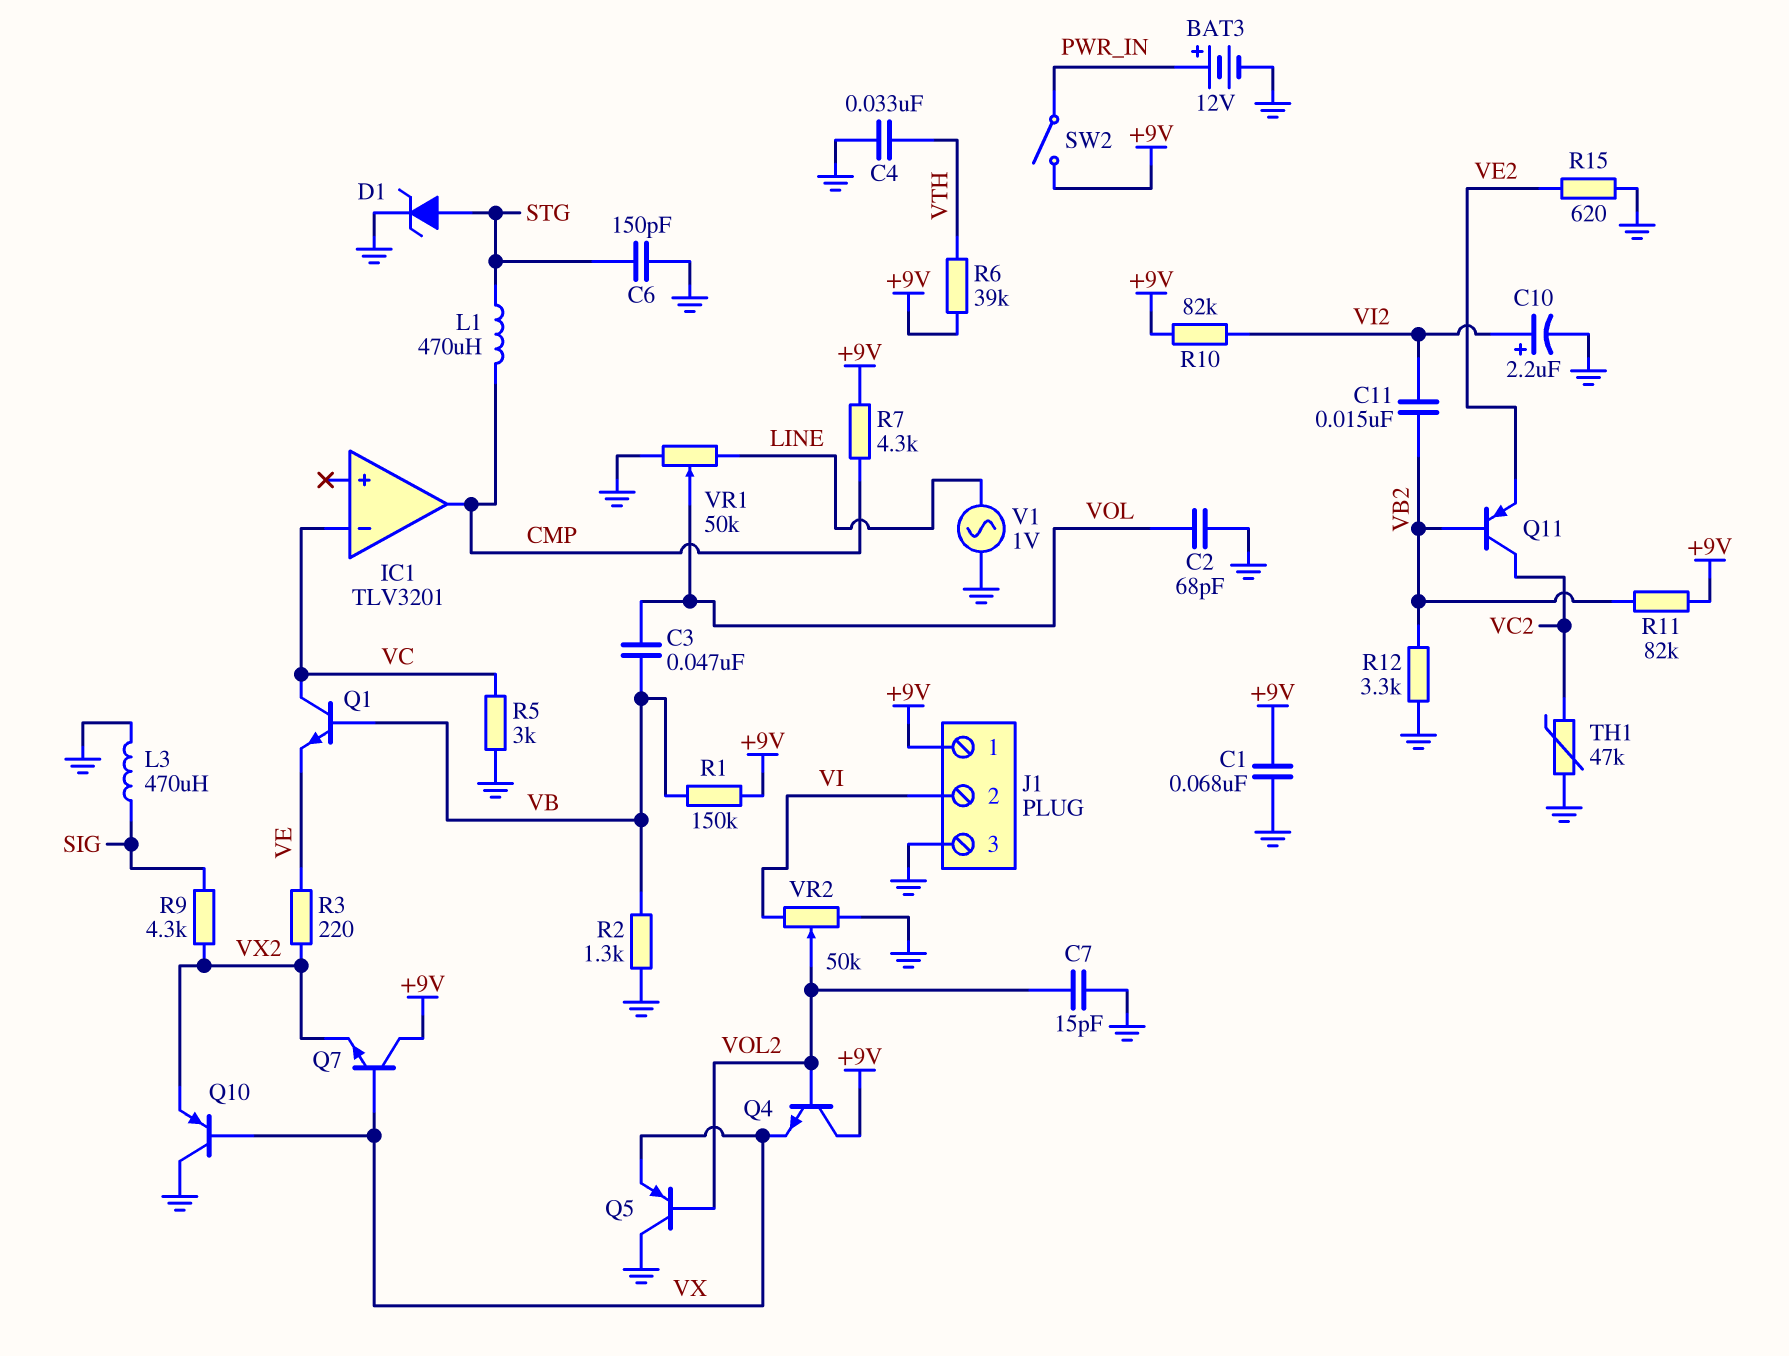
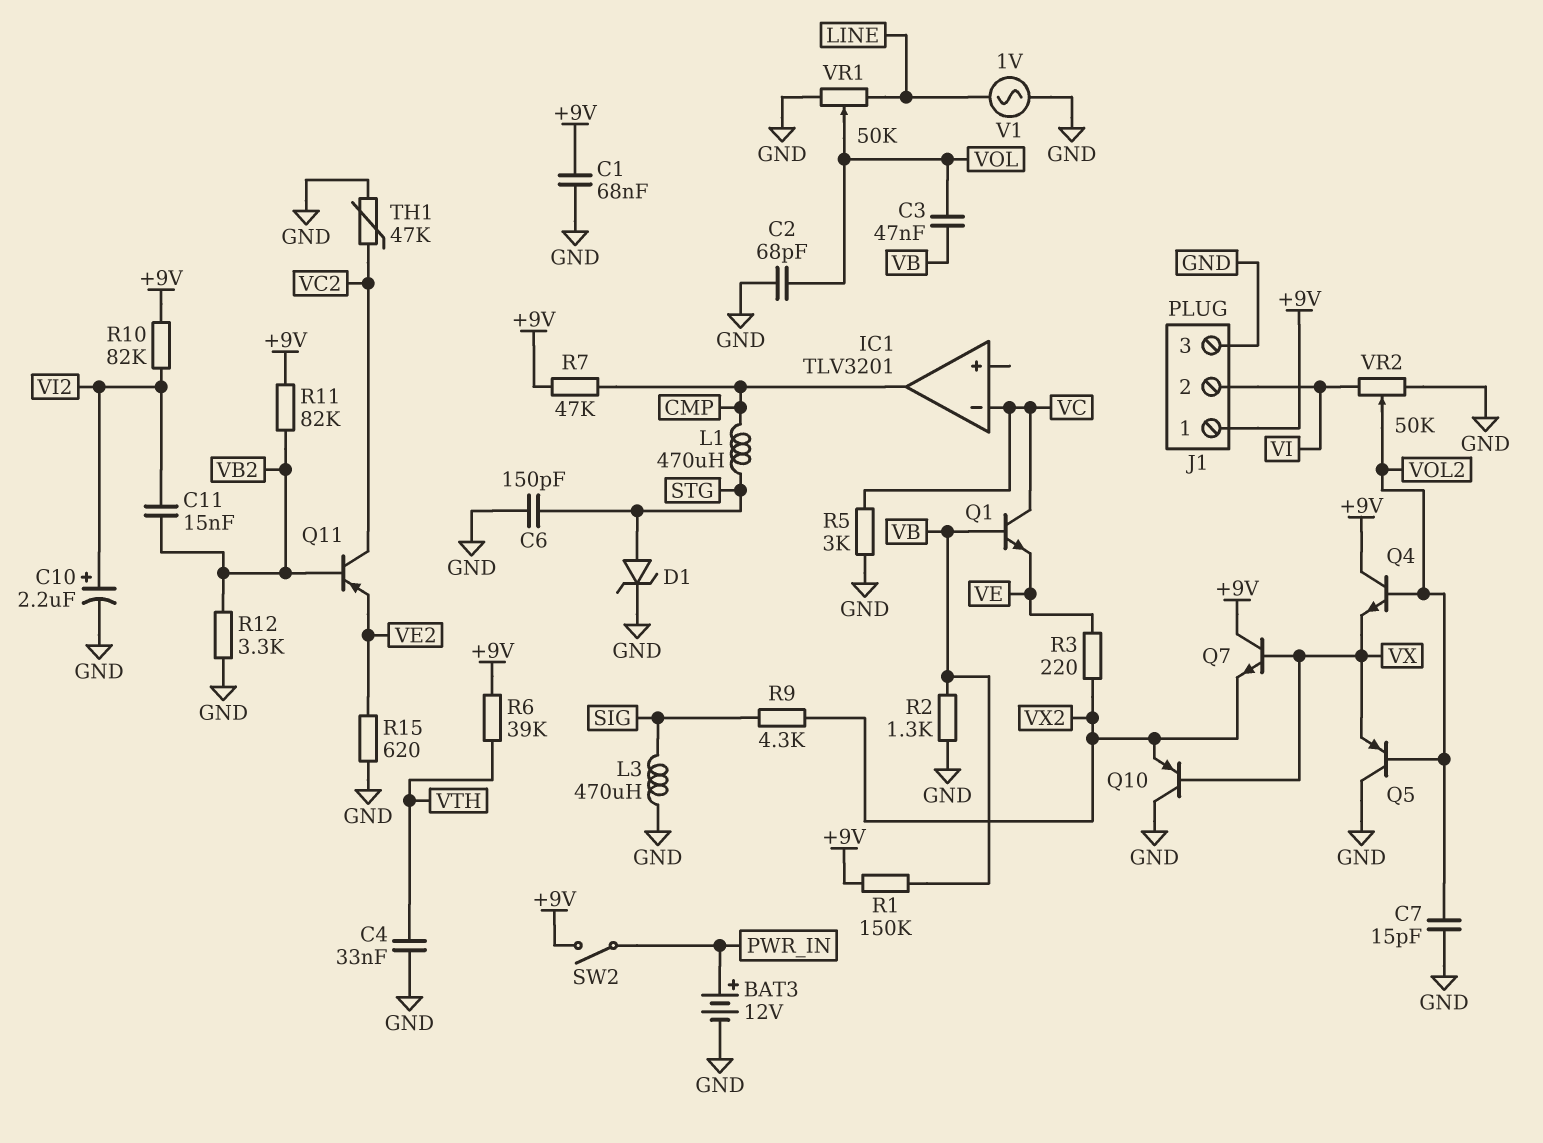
R7: 4.3k (+9V, CMP) -> 47k (+9V, CMP)

